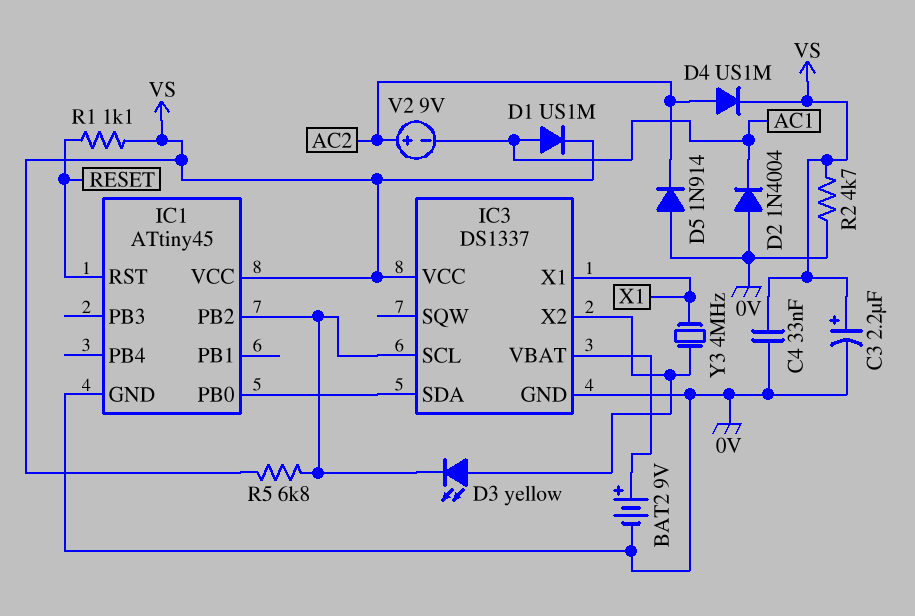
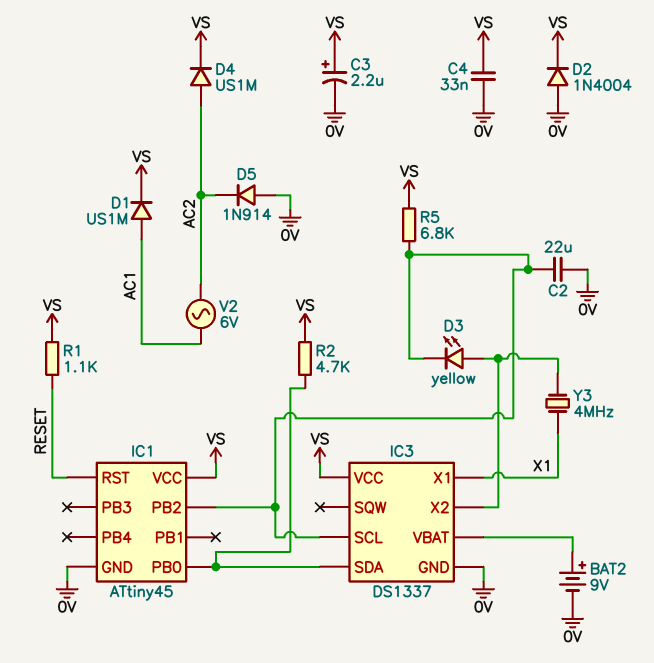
C2: none -> 22uF (0V, IC1/PB2)
D2: diode 1N4004 (A 0V, K AC1) -> diode 1N4004 (A 0V, K VS)
R2: 4.7k (0V, VS) -> 4.7k (IC1/PB0, VS)
V2: 9V (plus AC2, minus AC1) -> AC 6V (AC1, AC2)

